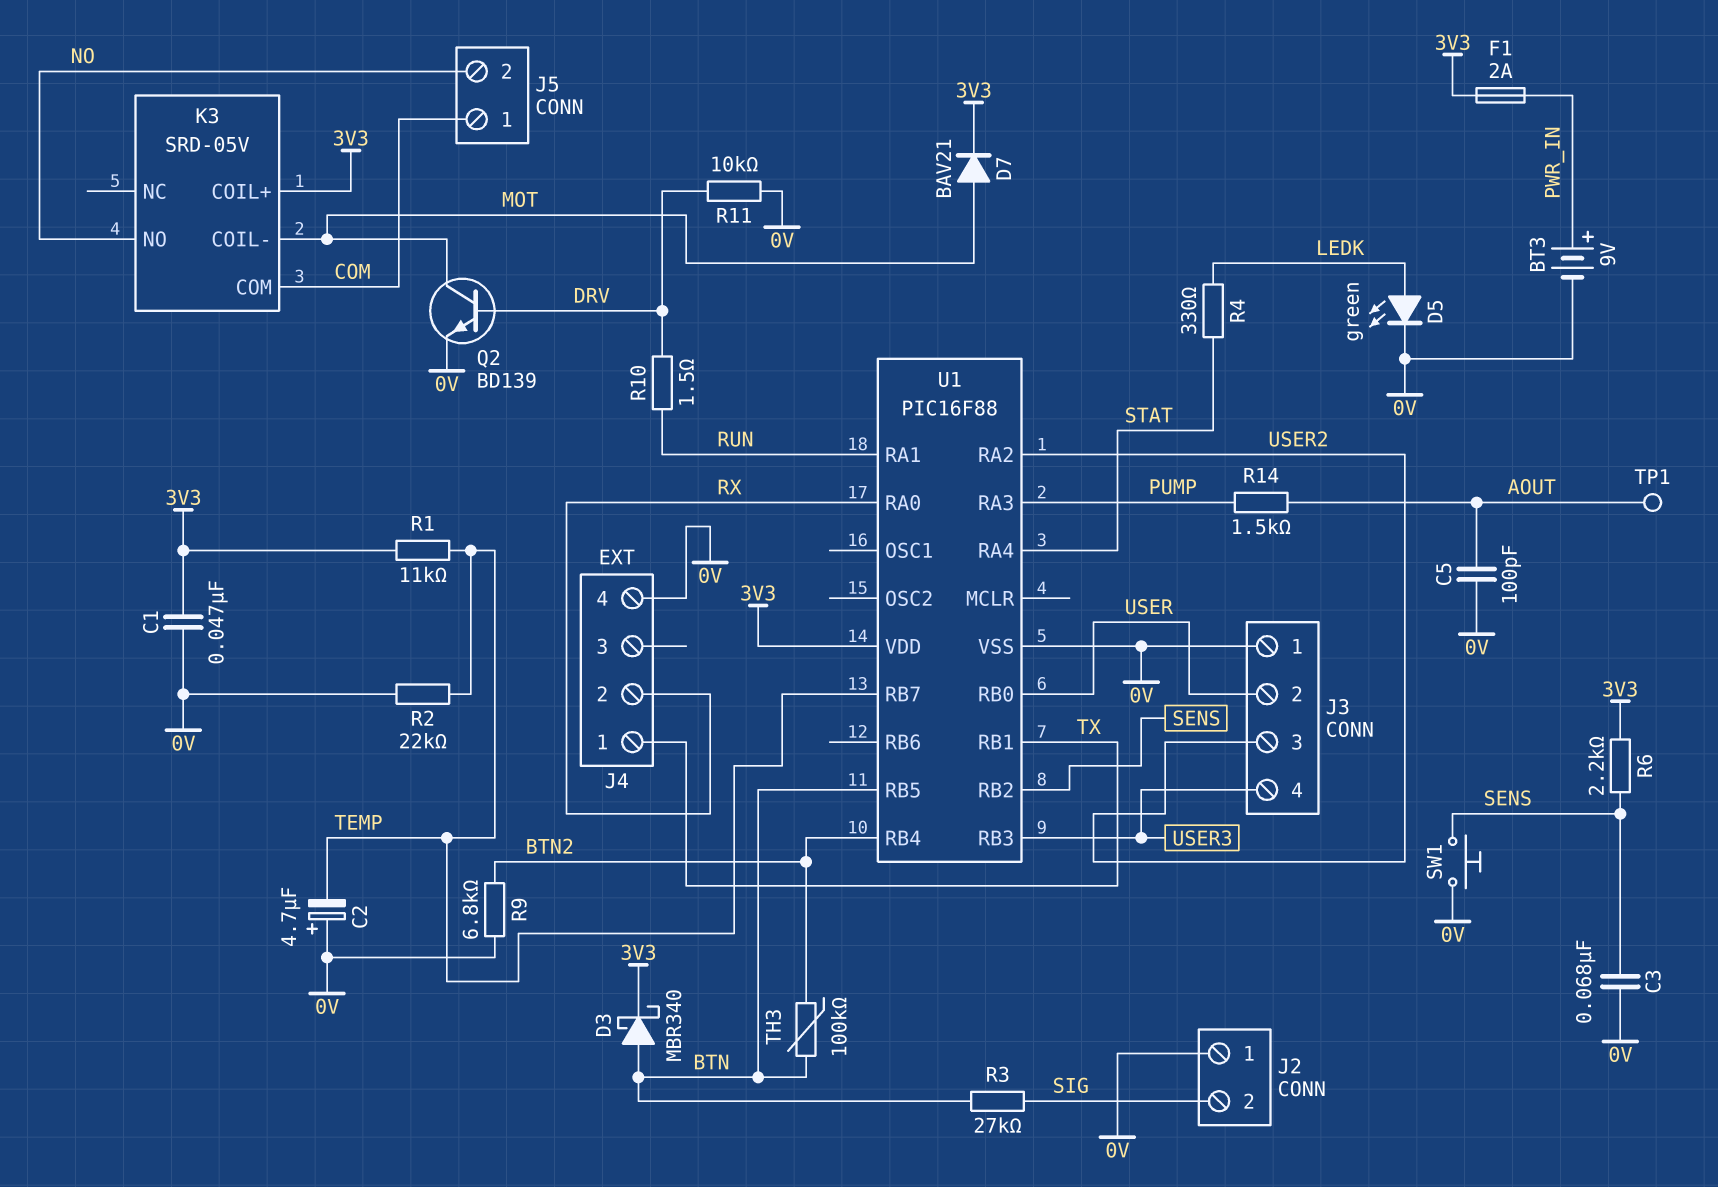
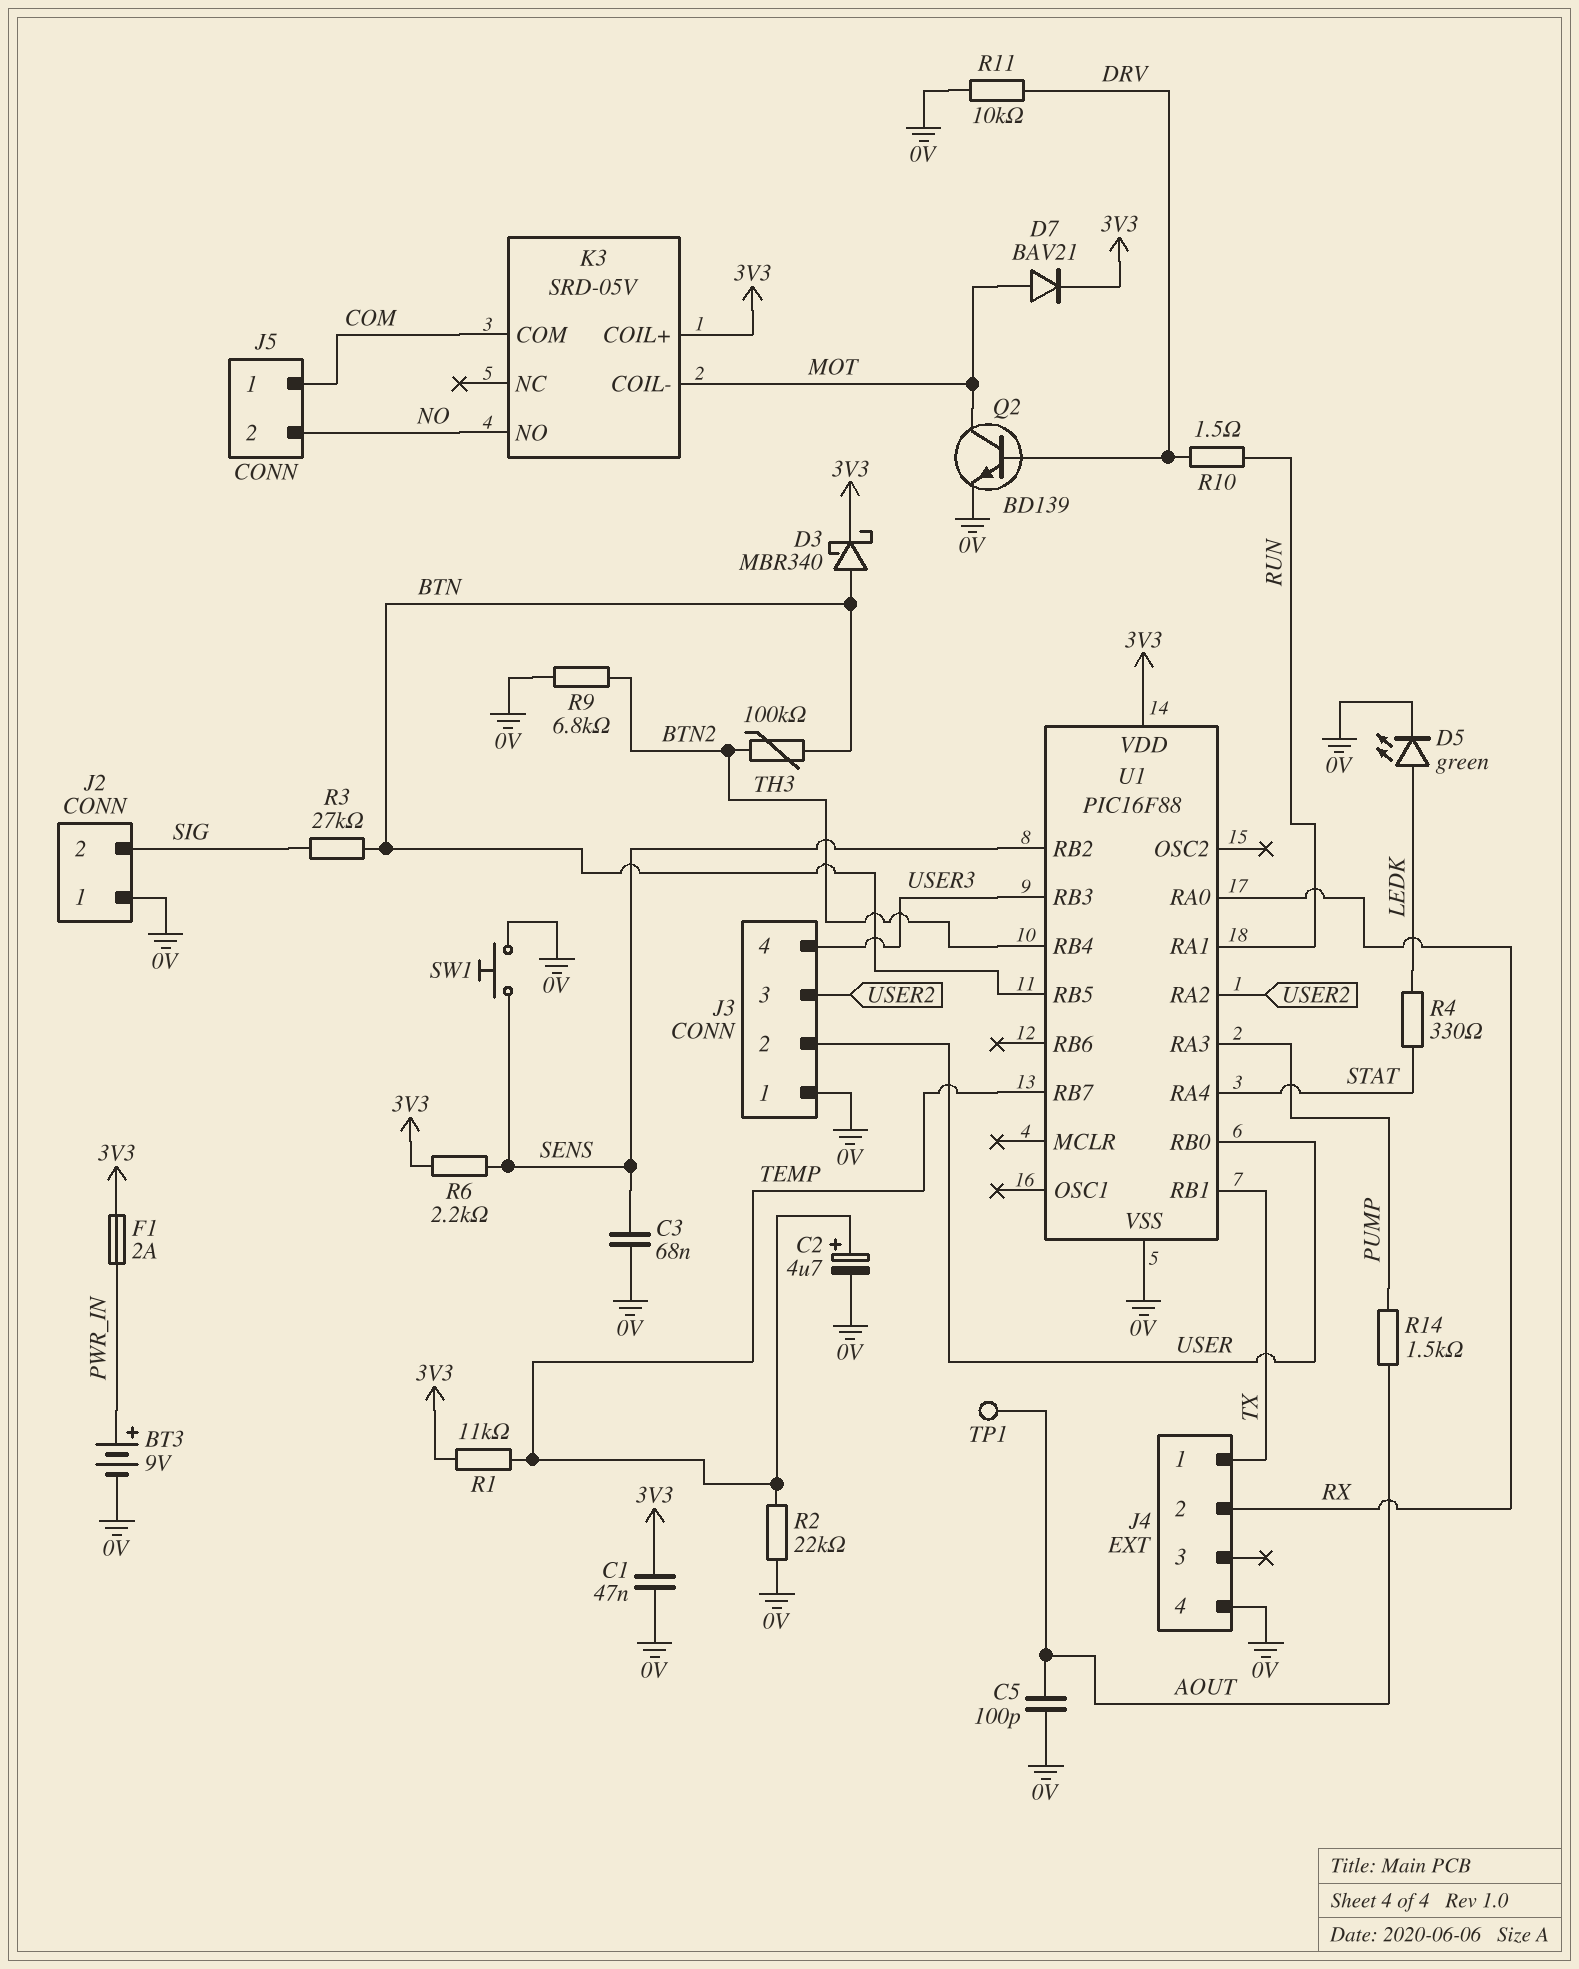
C2: 4.7uF (plus 0V, minus TEMP) -> 4.7uF (plus TEMP, minus 0V)

